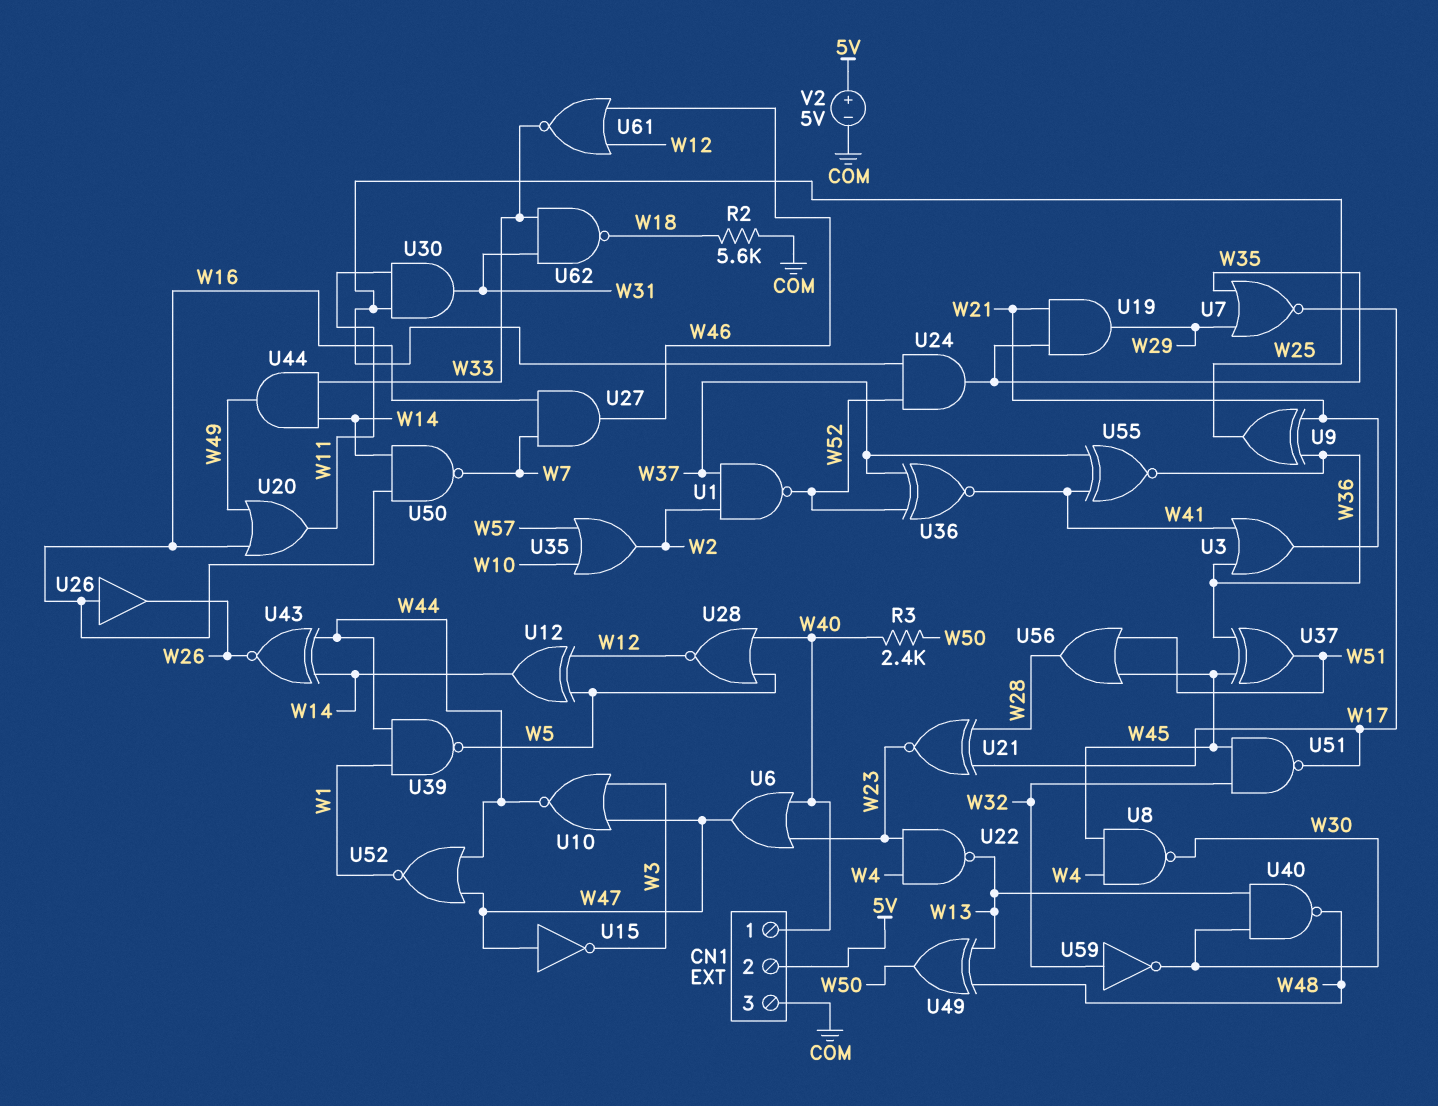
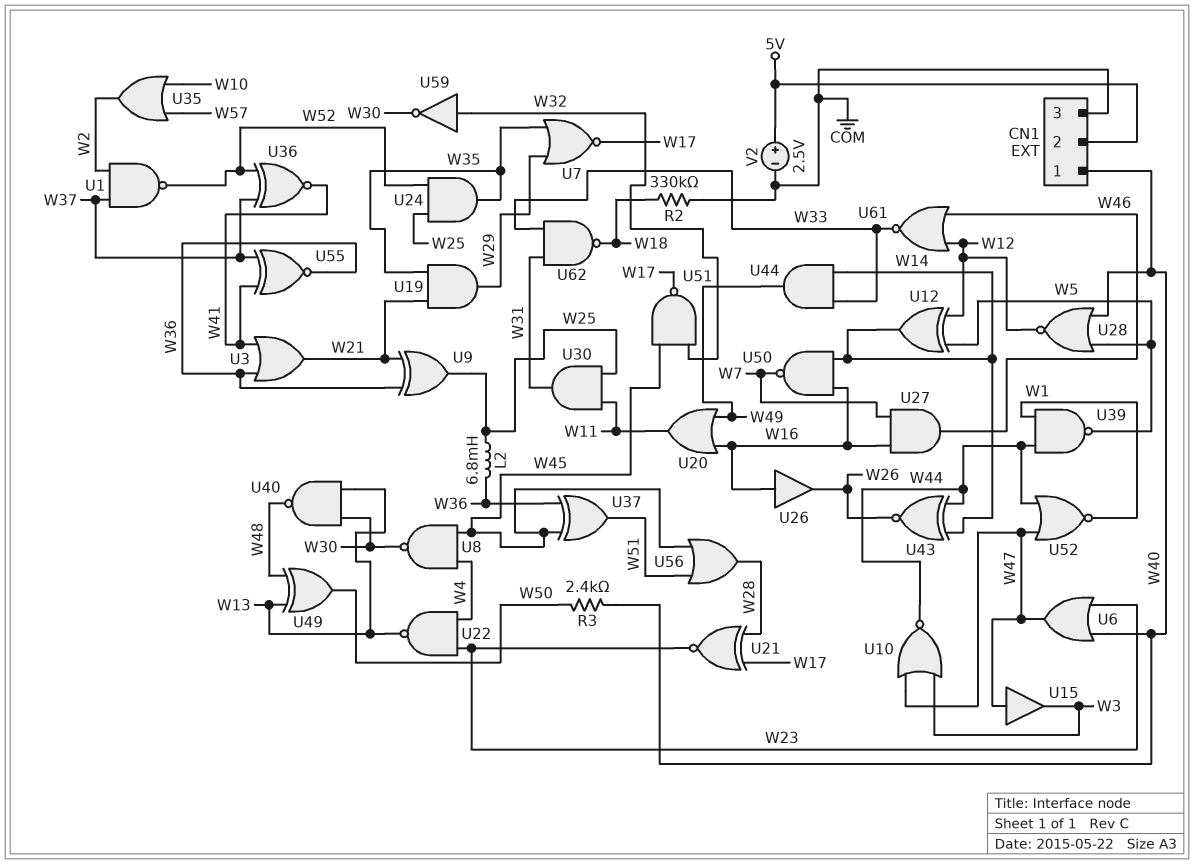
L2: none -> 6.8mH (W25, W36)
R2: 5.6k (COM, W18) -> 330k (COM, W18)
U15: NOT (in W47, out W3) -> buffer (in W47, out W3)
V2: 5V (plus 5V, minus COM) -> 2.5V (plus 5V, minus COM)

